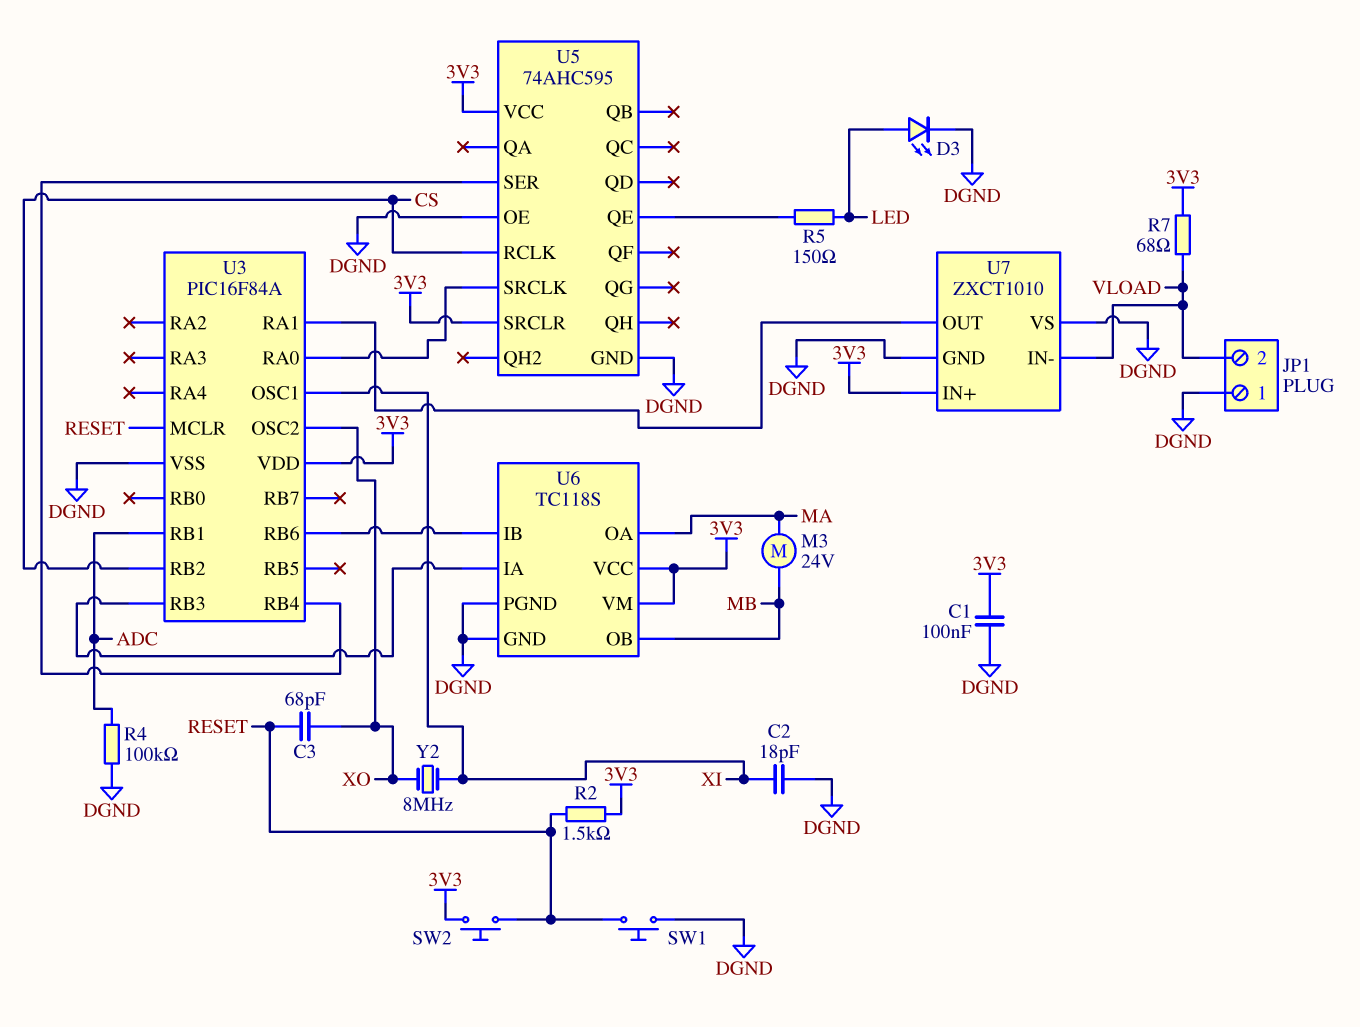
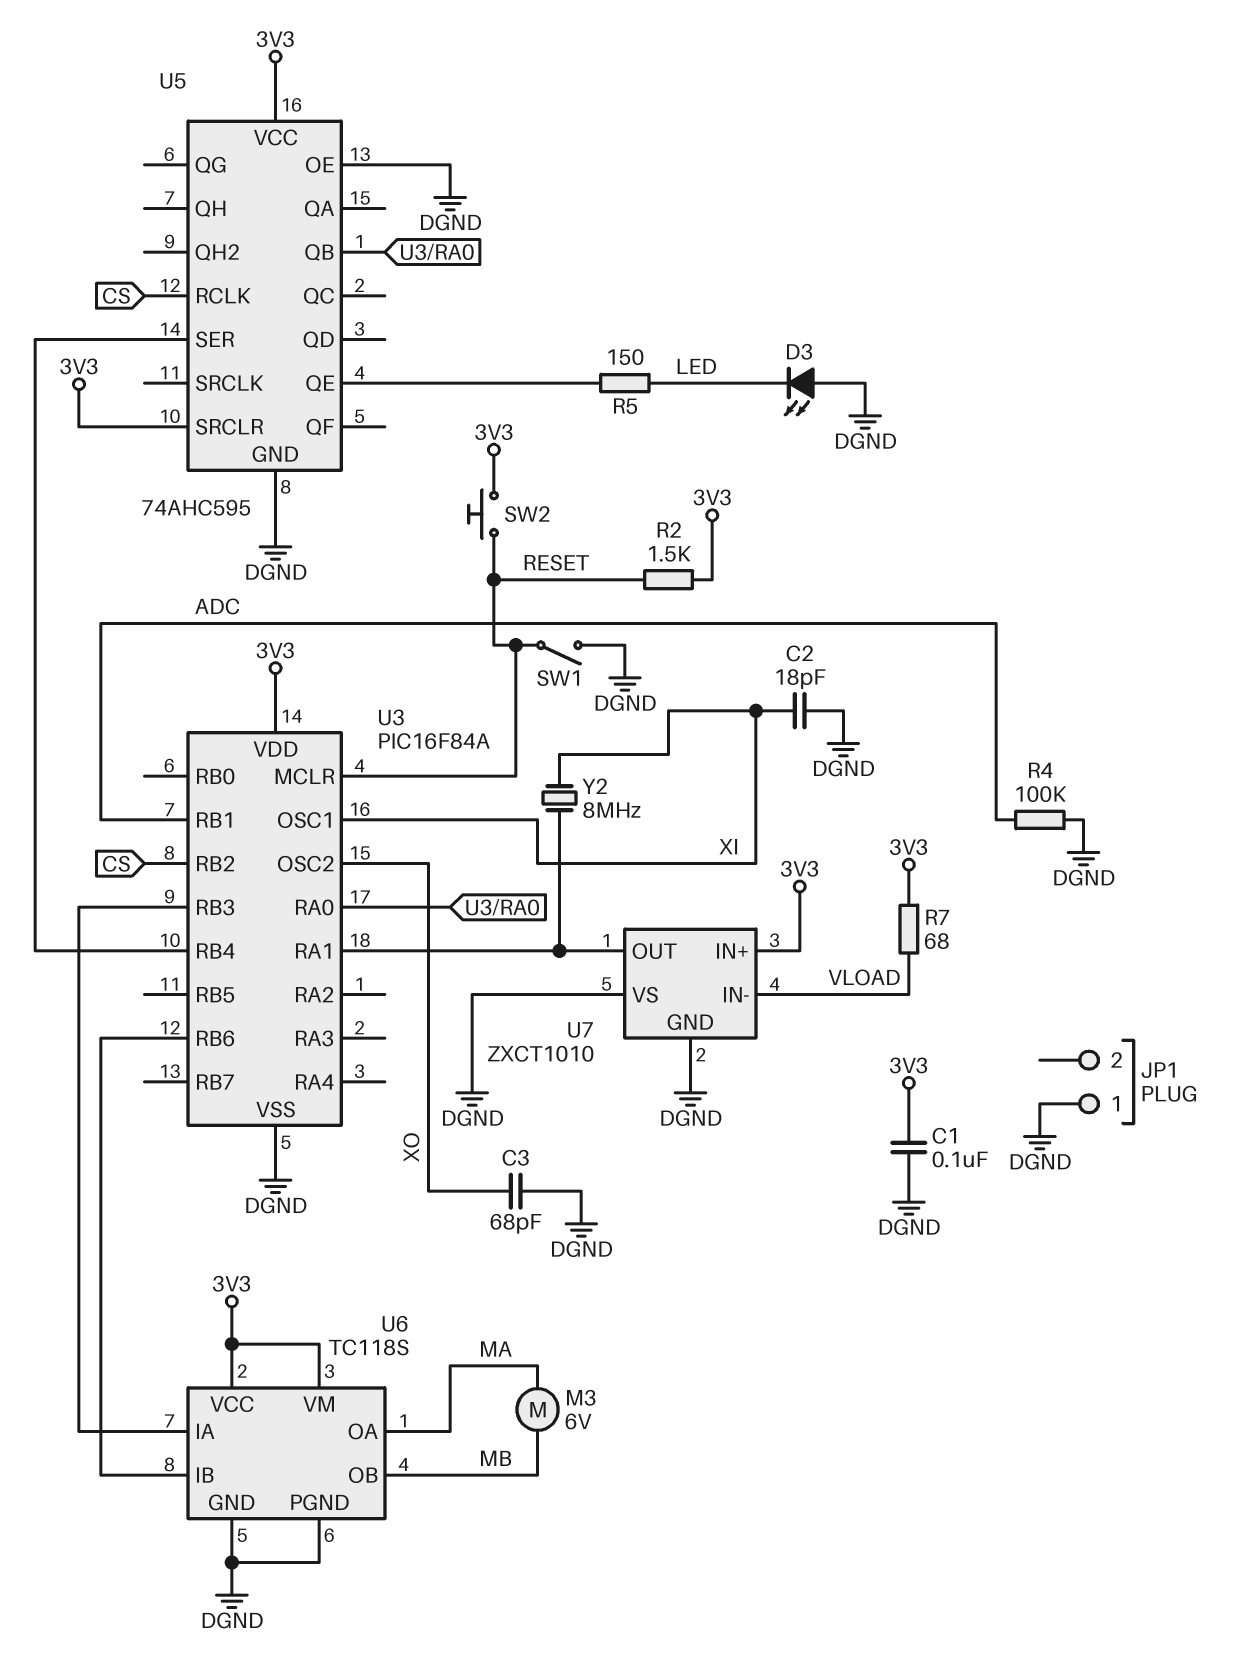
C3: 68pF (RESET, XO) -> 68pF (DGND, XO)
D3: LED (A LED, K DGND) -> LED (A DGND, K LED)
JP1 pin 2: VLOAD -> none
M3: motor 24V (MA, MB) -> motor 6V (MA, MB)
SW1: button (DGND, RESET) -> switch (DGND, RESET)
U5 pin QB: none -> U3/RA0
U5 pin SRCLK: U3/RA0 -> none
Y2: 8MHz (XI, XO) -> 8MHz (U3/RA1, XI)

